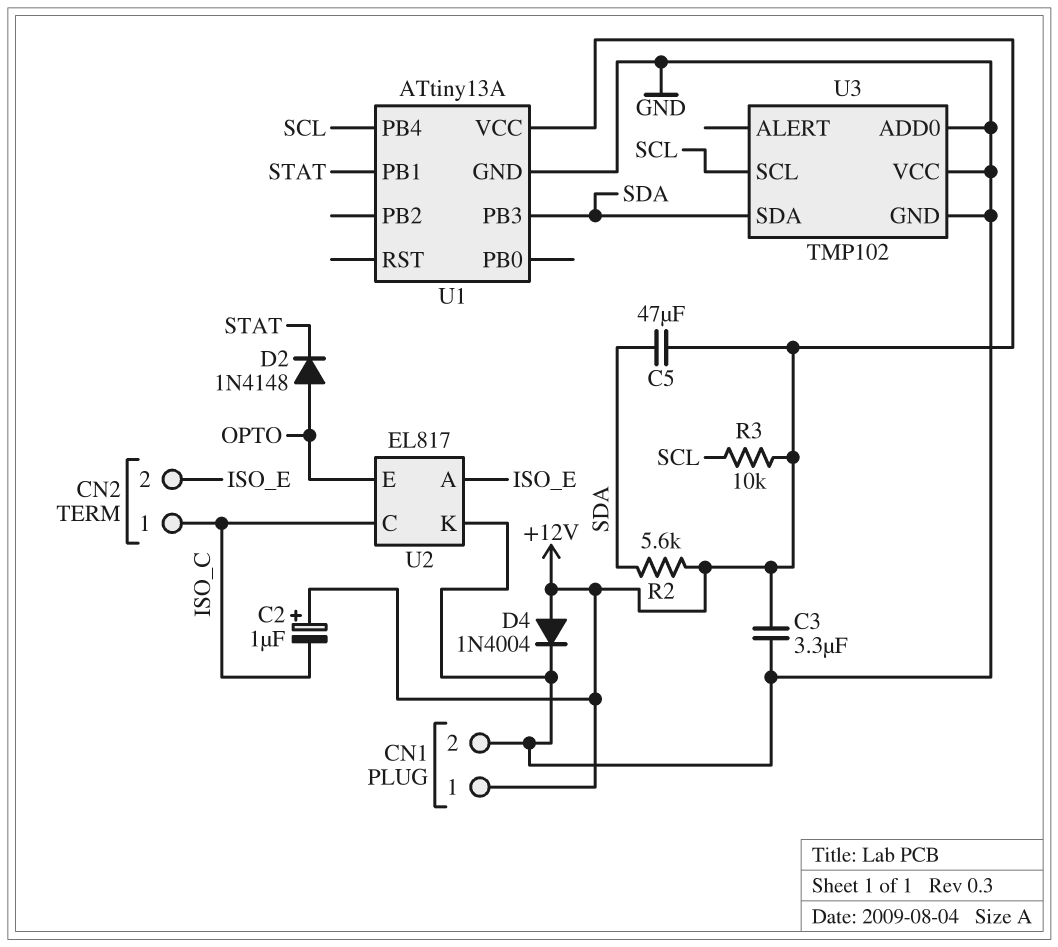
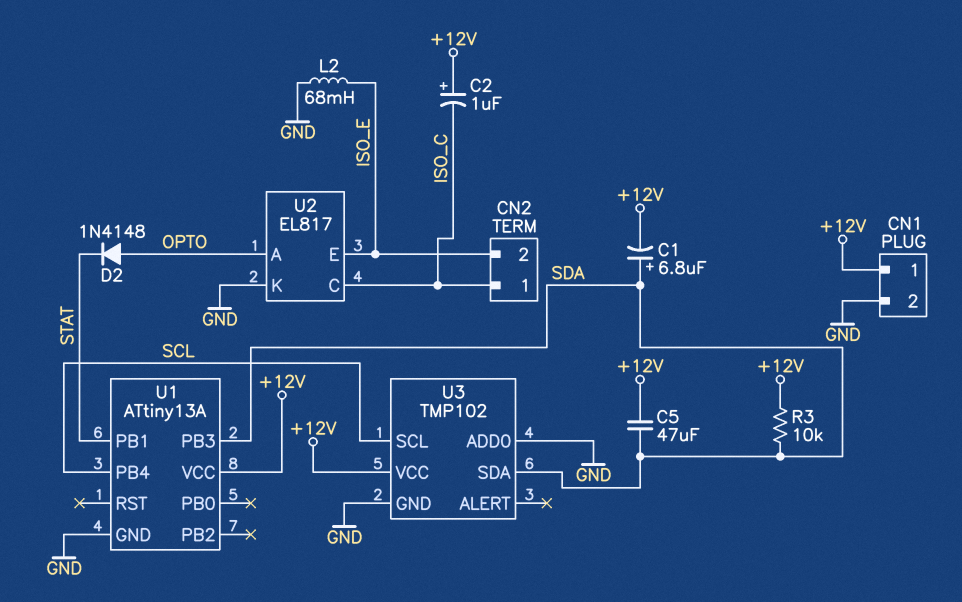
C1: none -> 6.8uF (plus SDA, minus +12V)
C3: 3.3uF (+12V, GND) -> none
D4: diode 1N4004 (A +12V, K GND) -> none
L2: none -> 68mH (GND, ISO_E)
R2: 5.6k (+12V, SDA) -> none
R3: 10k (+12V, SCL) -> 10k (+12V, SDA)
U2 pin A: ISO_E -> OPTO
U2 pin E: OPTO -> ISO_E
U3 pin VCC: GND -> +12V

